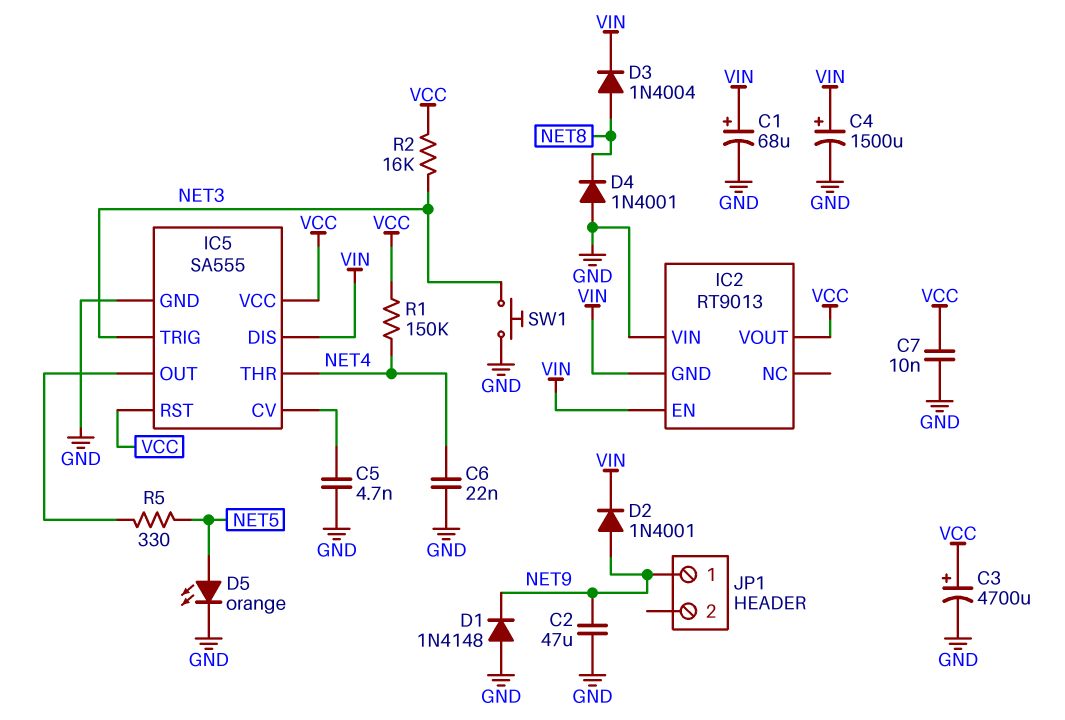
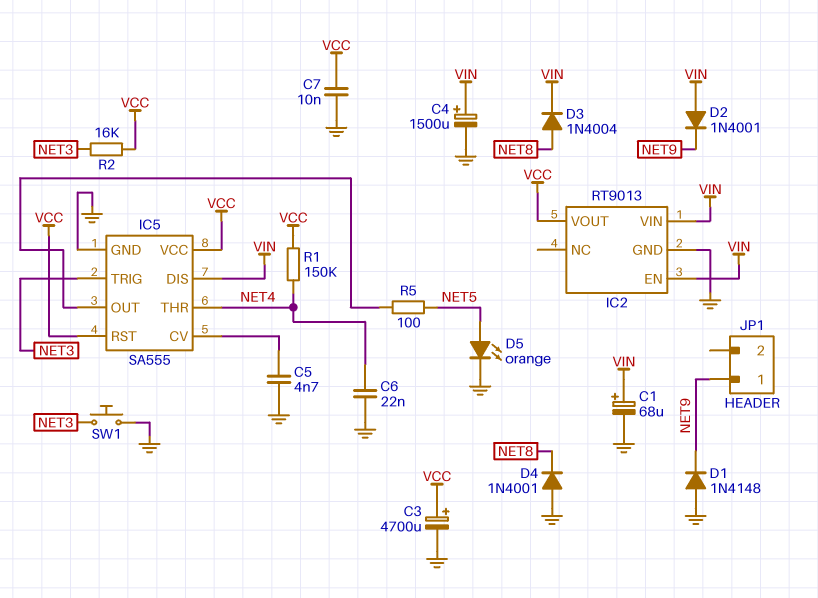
C2: 47uF (GND, NET9) -> none
D2: diode 1N4001 (A NET9, K VIN) -> diode 1N4001 (A VIN, K NET9)
IC2 pin GND: VIN -> GND
IC2 pin VIN: GND -> VIN
R5: 330 (IC5/OUT, NET5) -> 100 (IC5/OUT, NET5)

